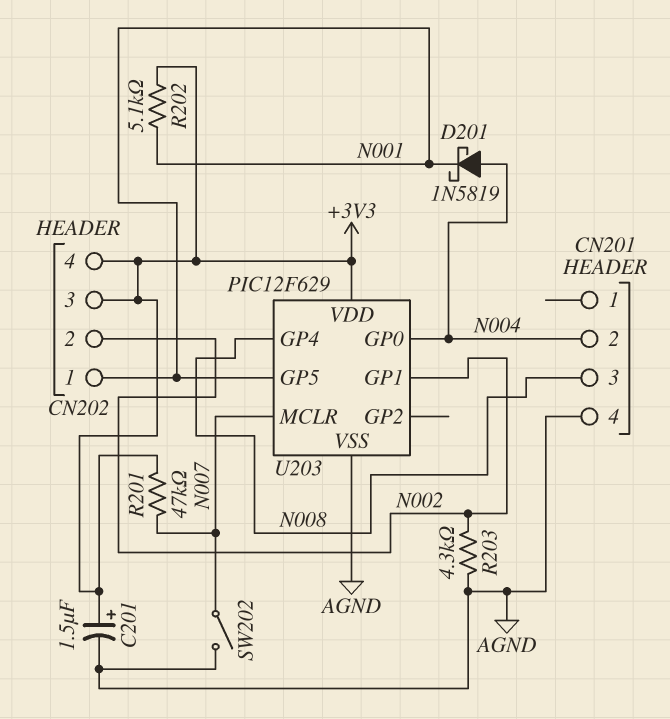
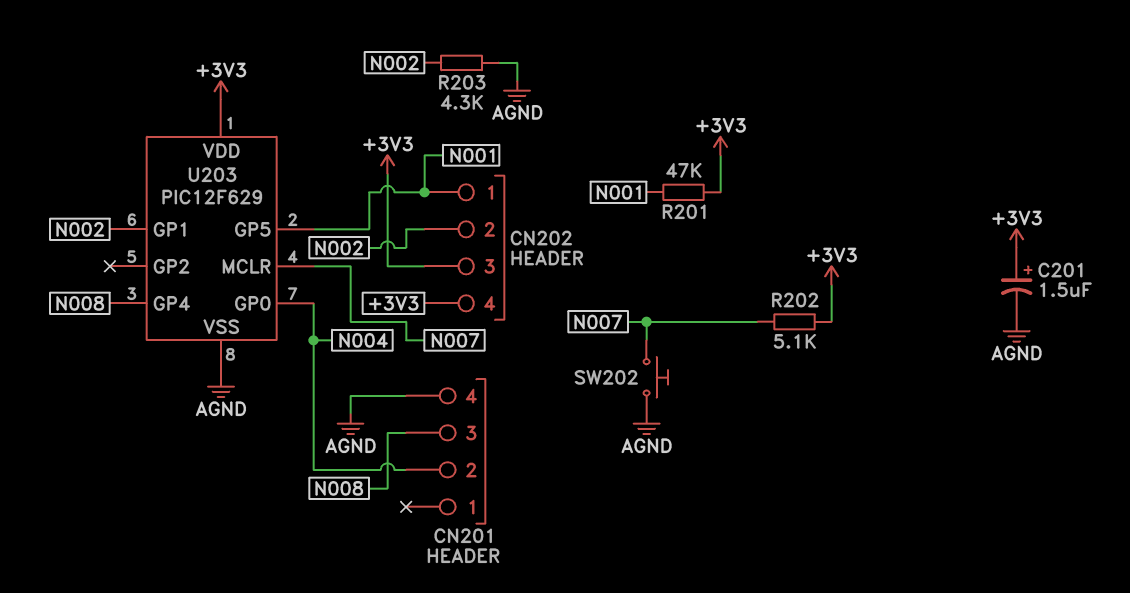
D201: schottky 1N5819 (A N004, K N001) -> none
R201: 47k (+3V3, N007) -> 47k (+3V3, N001)
R202: 5.1k (+3V3, N001) -> 5.1k (+3V3, N007)
SW202: switch (AGND, N007) -> button (AGND, N007)

